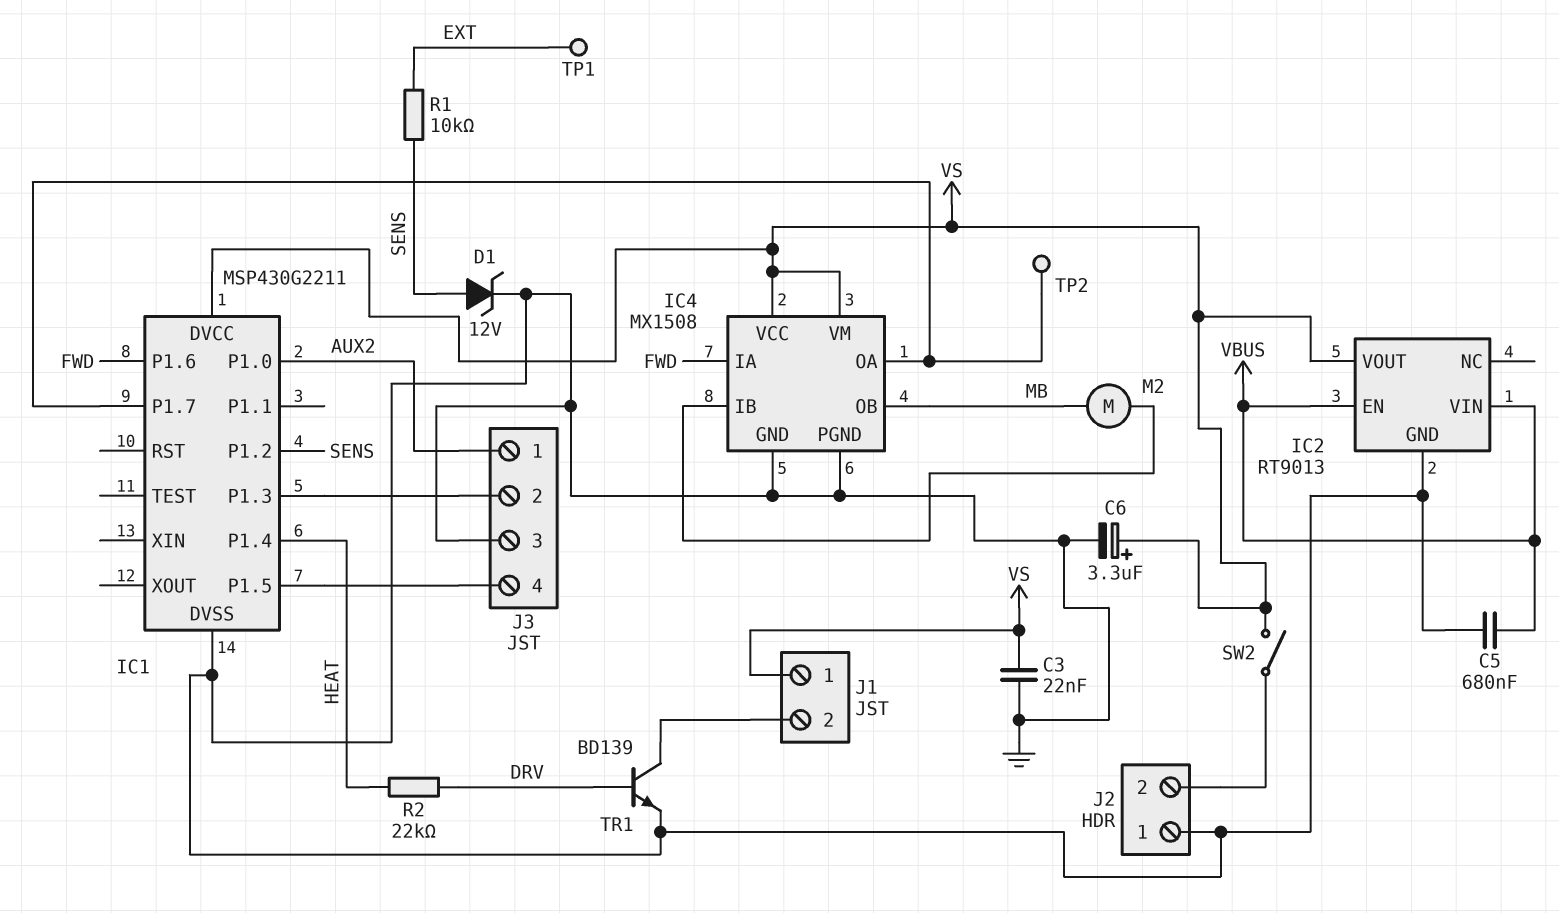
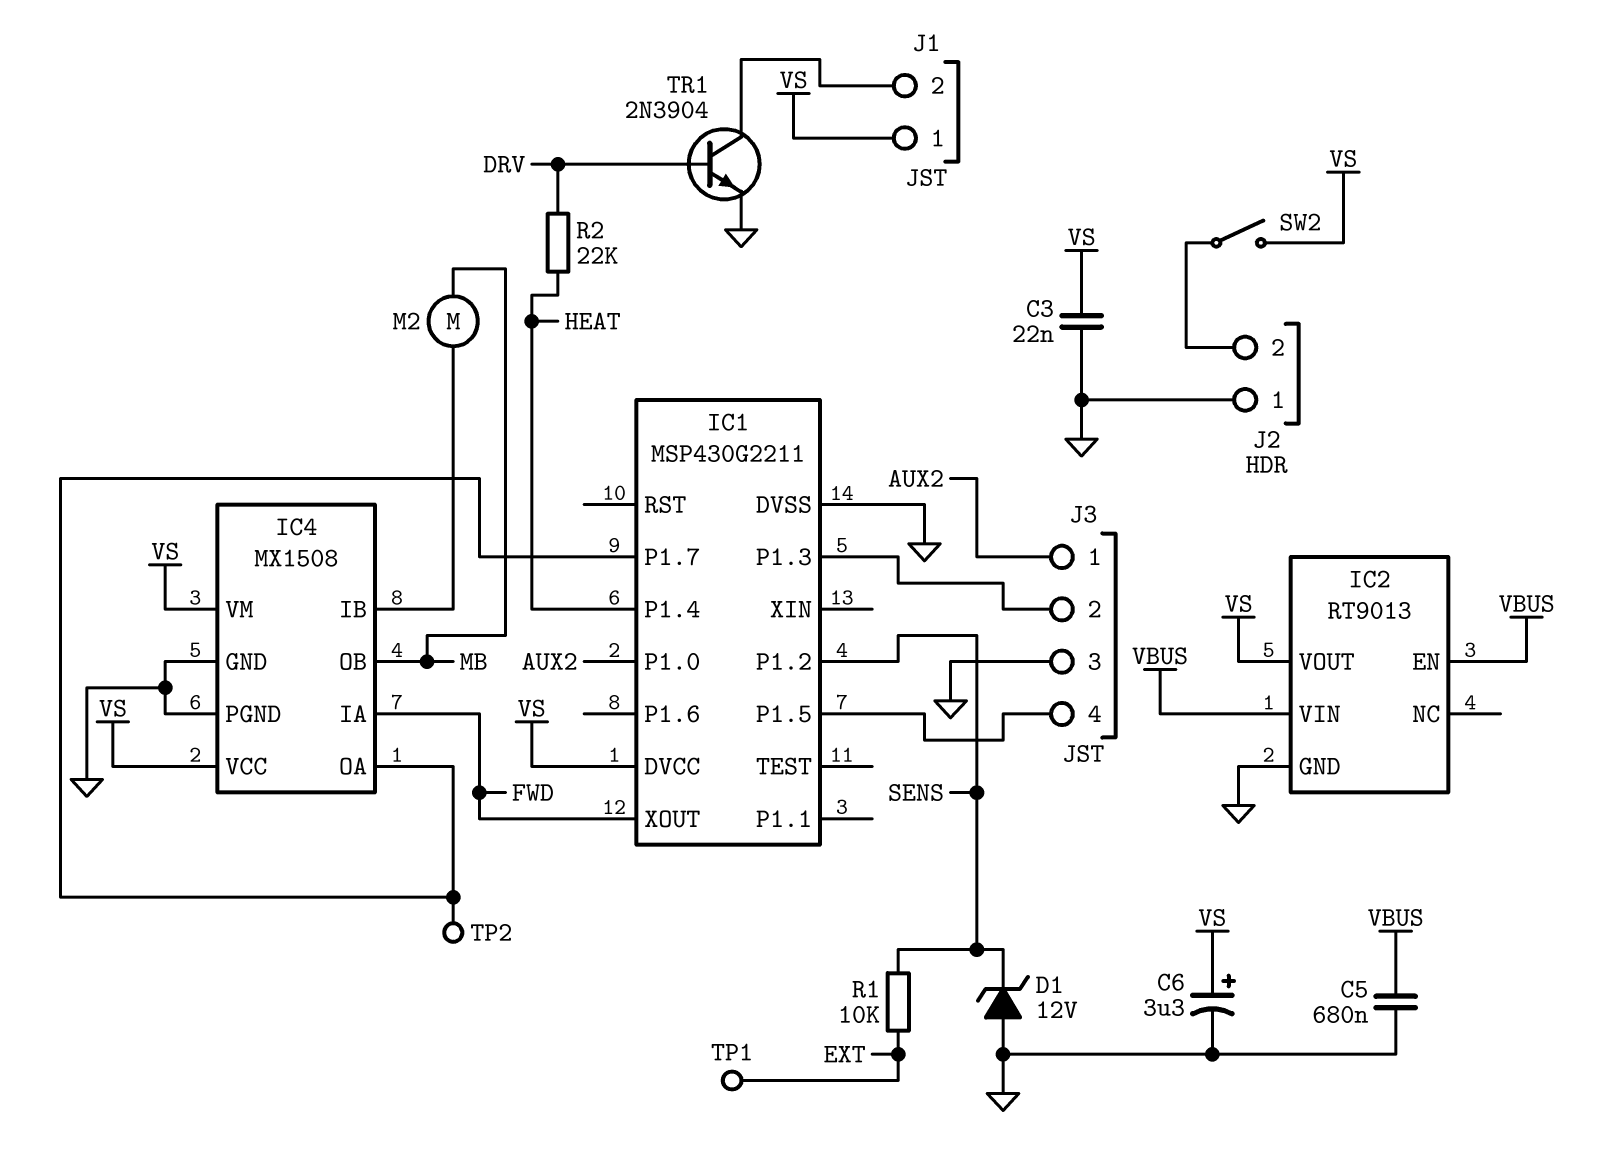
D1: zener 12V (A SENS, K GND) -> zener 12V (A GND, K SENS)
IC1 pin P1.6: FWD -> none
IC1 pin XOUT: none -> FWD
TR1: NPN BD139 (B DRV, C J1/2, E GND) -> NPN 2N3904 (B DRV, C J1/2, E GND)

